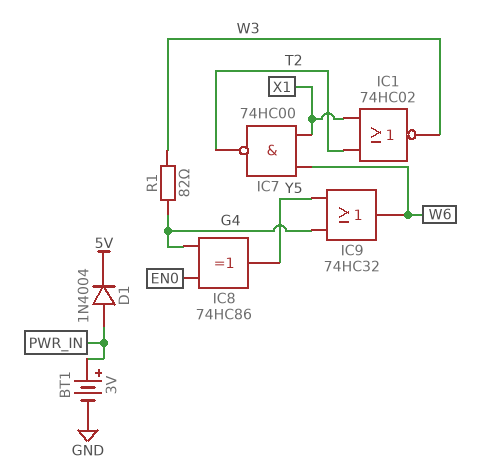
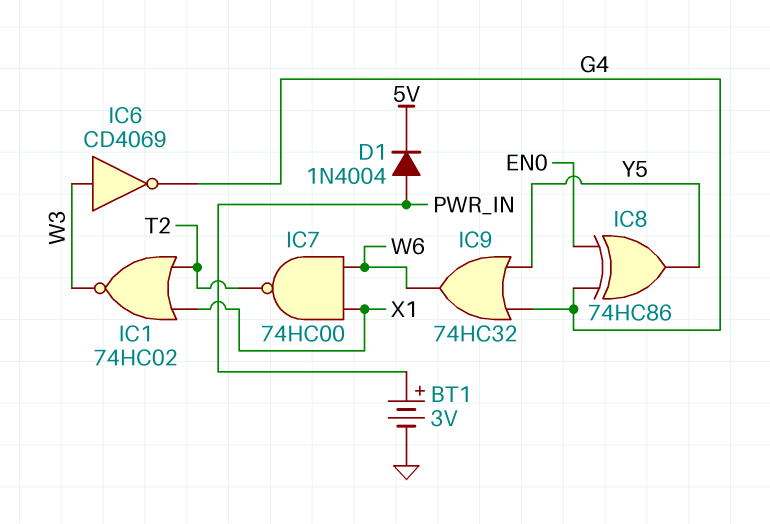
IC6: none -> NOT CD4069 (in W3, out G4)
R1: 82 (G4, W3) -> none

